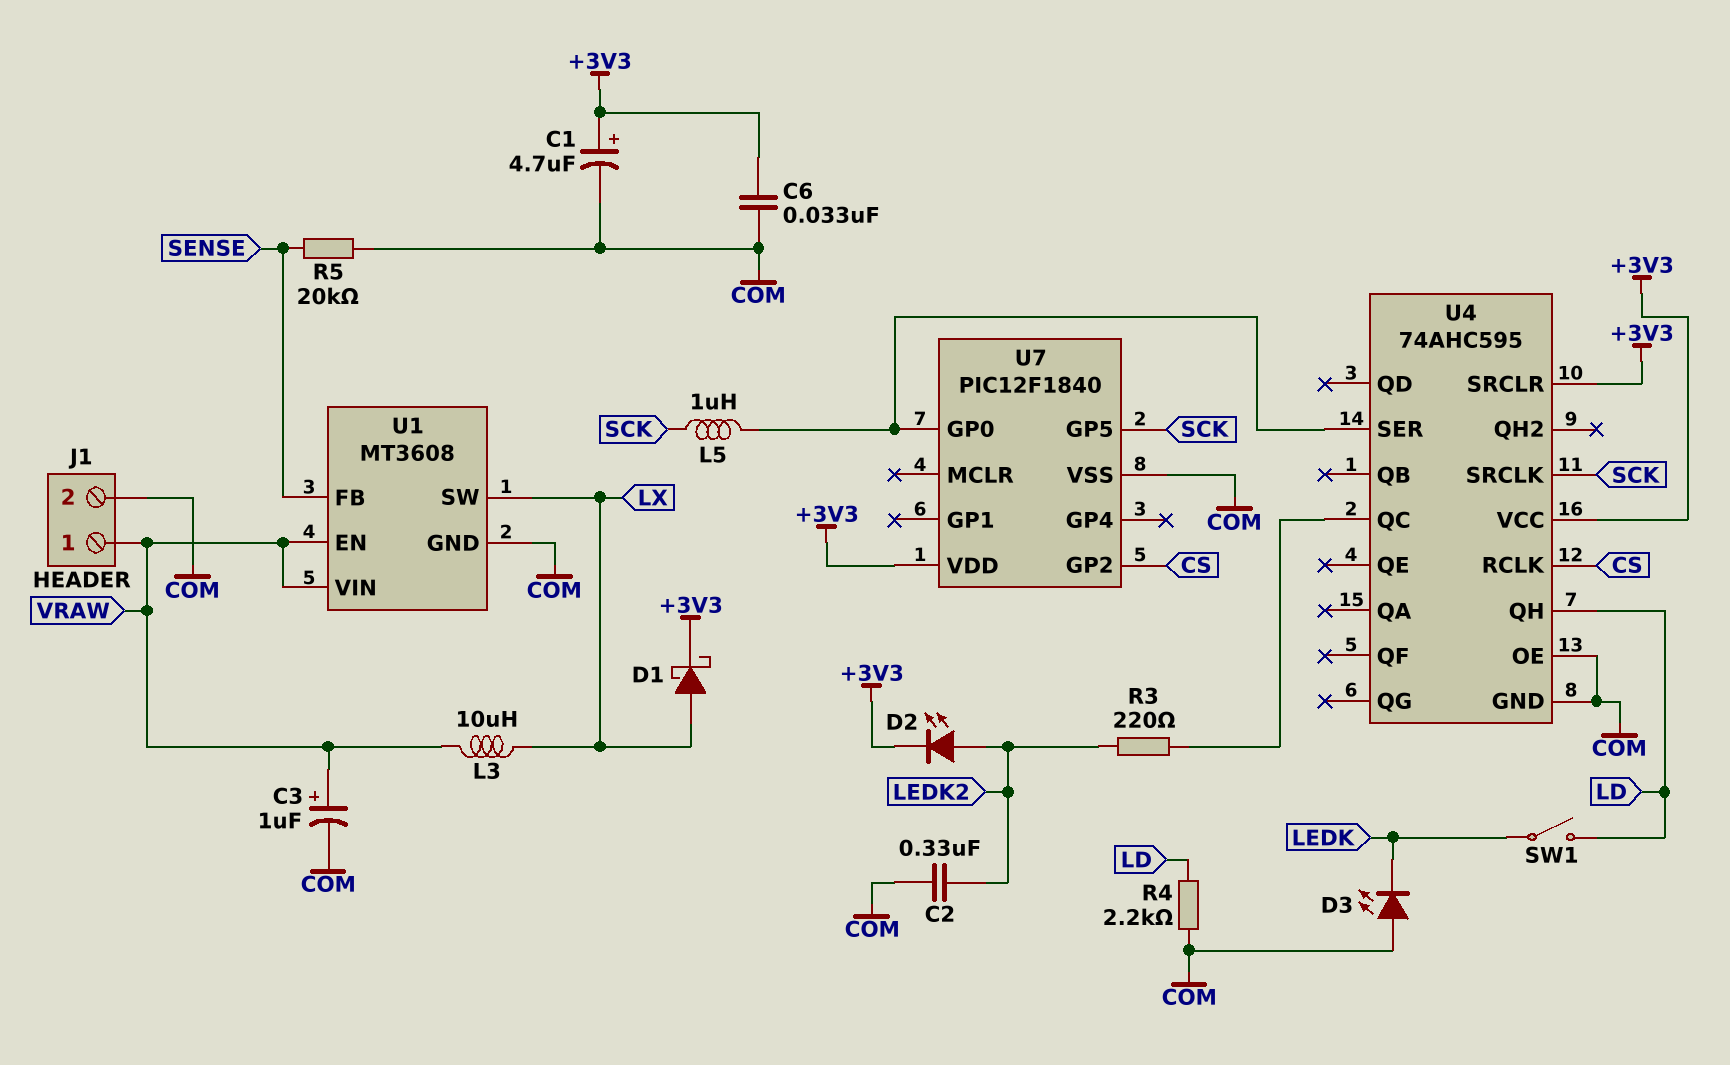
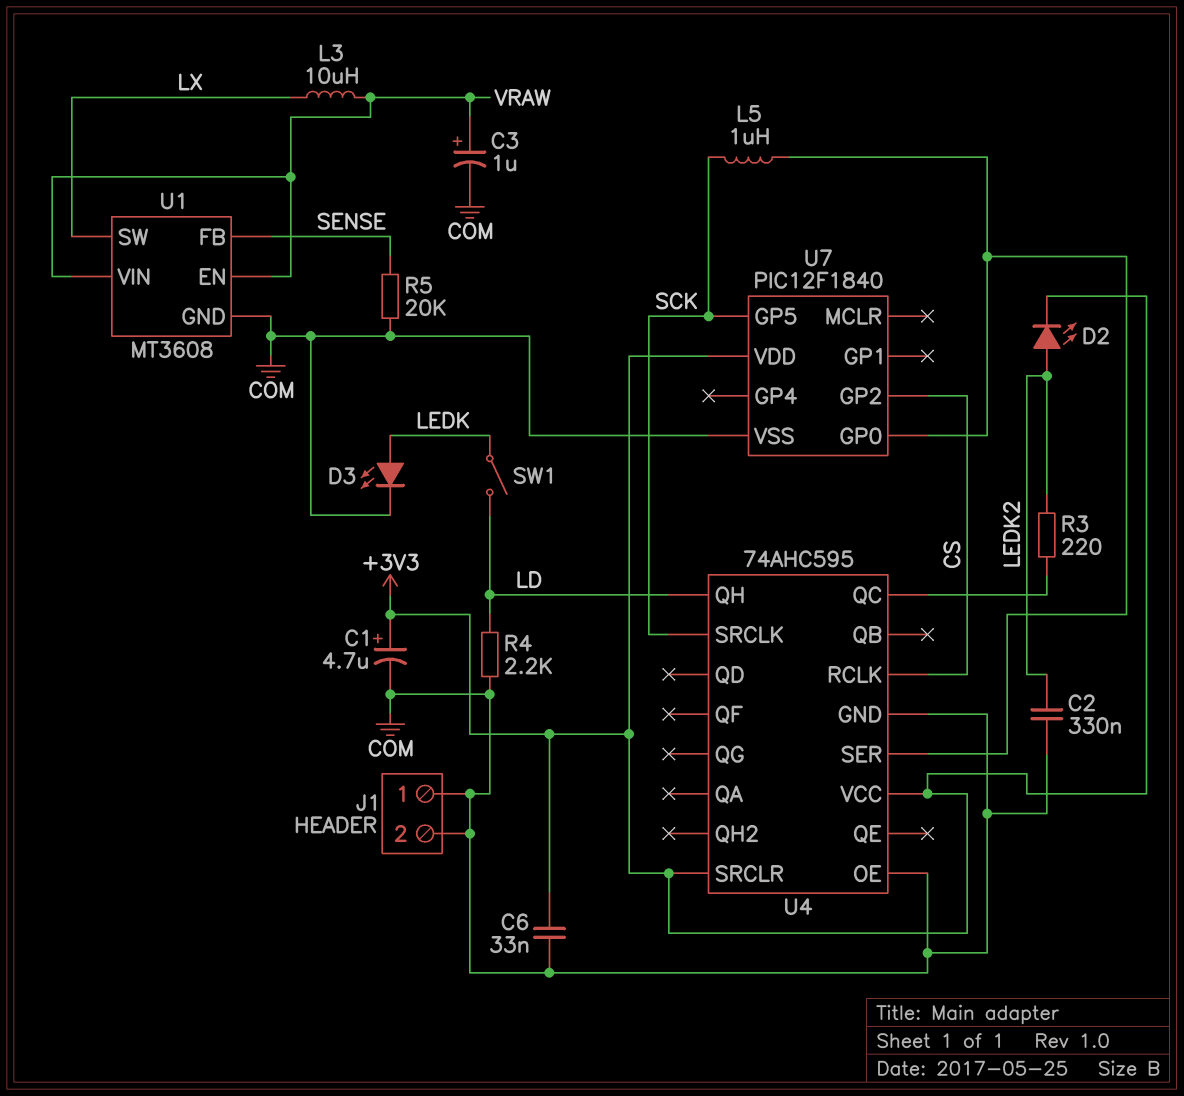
D1: schottky (A LX, K +3V3) -> none
D3: LED (A COM, K LEDK) -> LED (A LEDK, K COM)
J1 pin 1: VRAW -> COM

